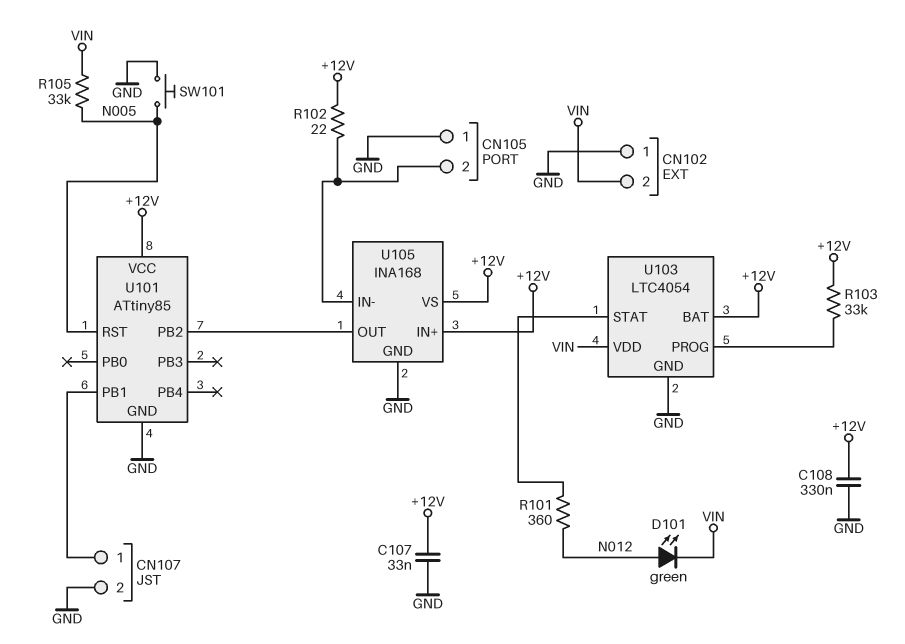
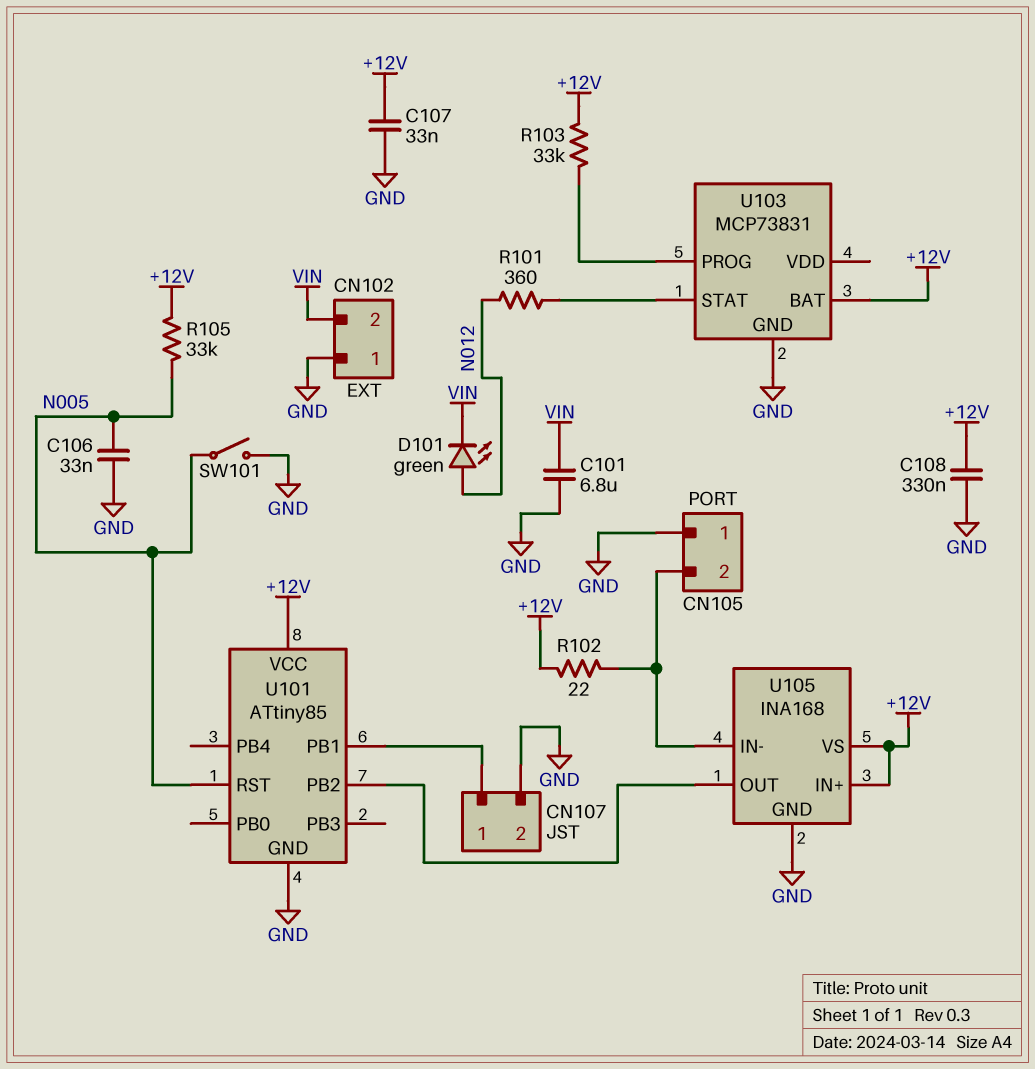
C101: none -> 6.8uF (GND, VIN)
C106: none -> 33nF (GND, N005)
R105: 33k (N005, VIN) -> 33k (+12V, N005)
SW101: button (GND, N005) -> switch (GND, N005)
U103: LTC4054 -> MCP73831
U103 pin VDD: VIN -> none

